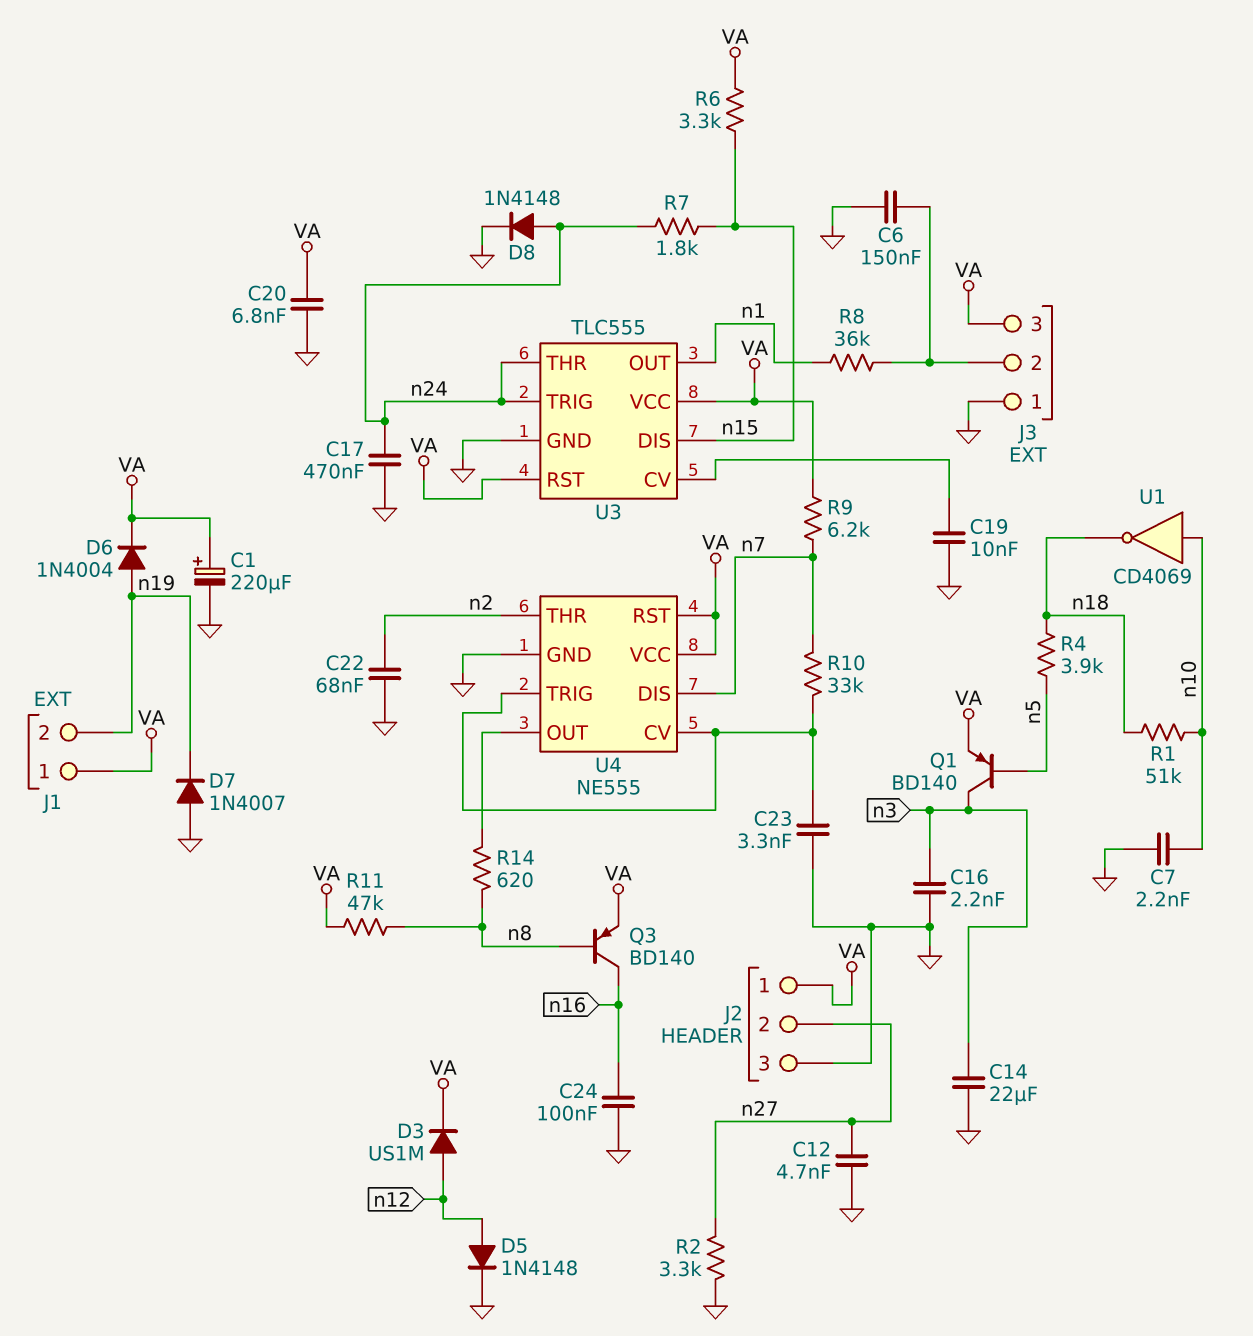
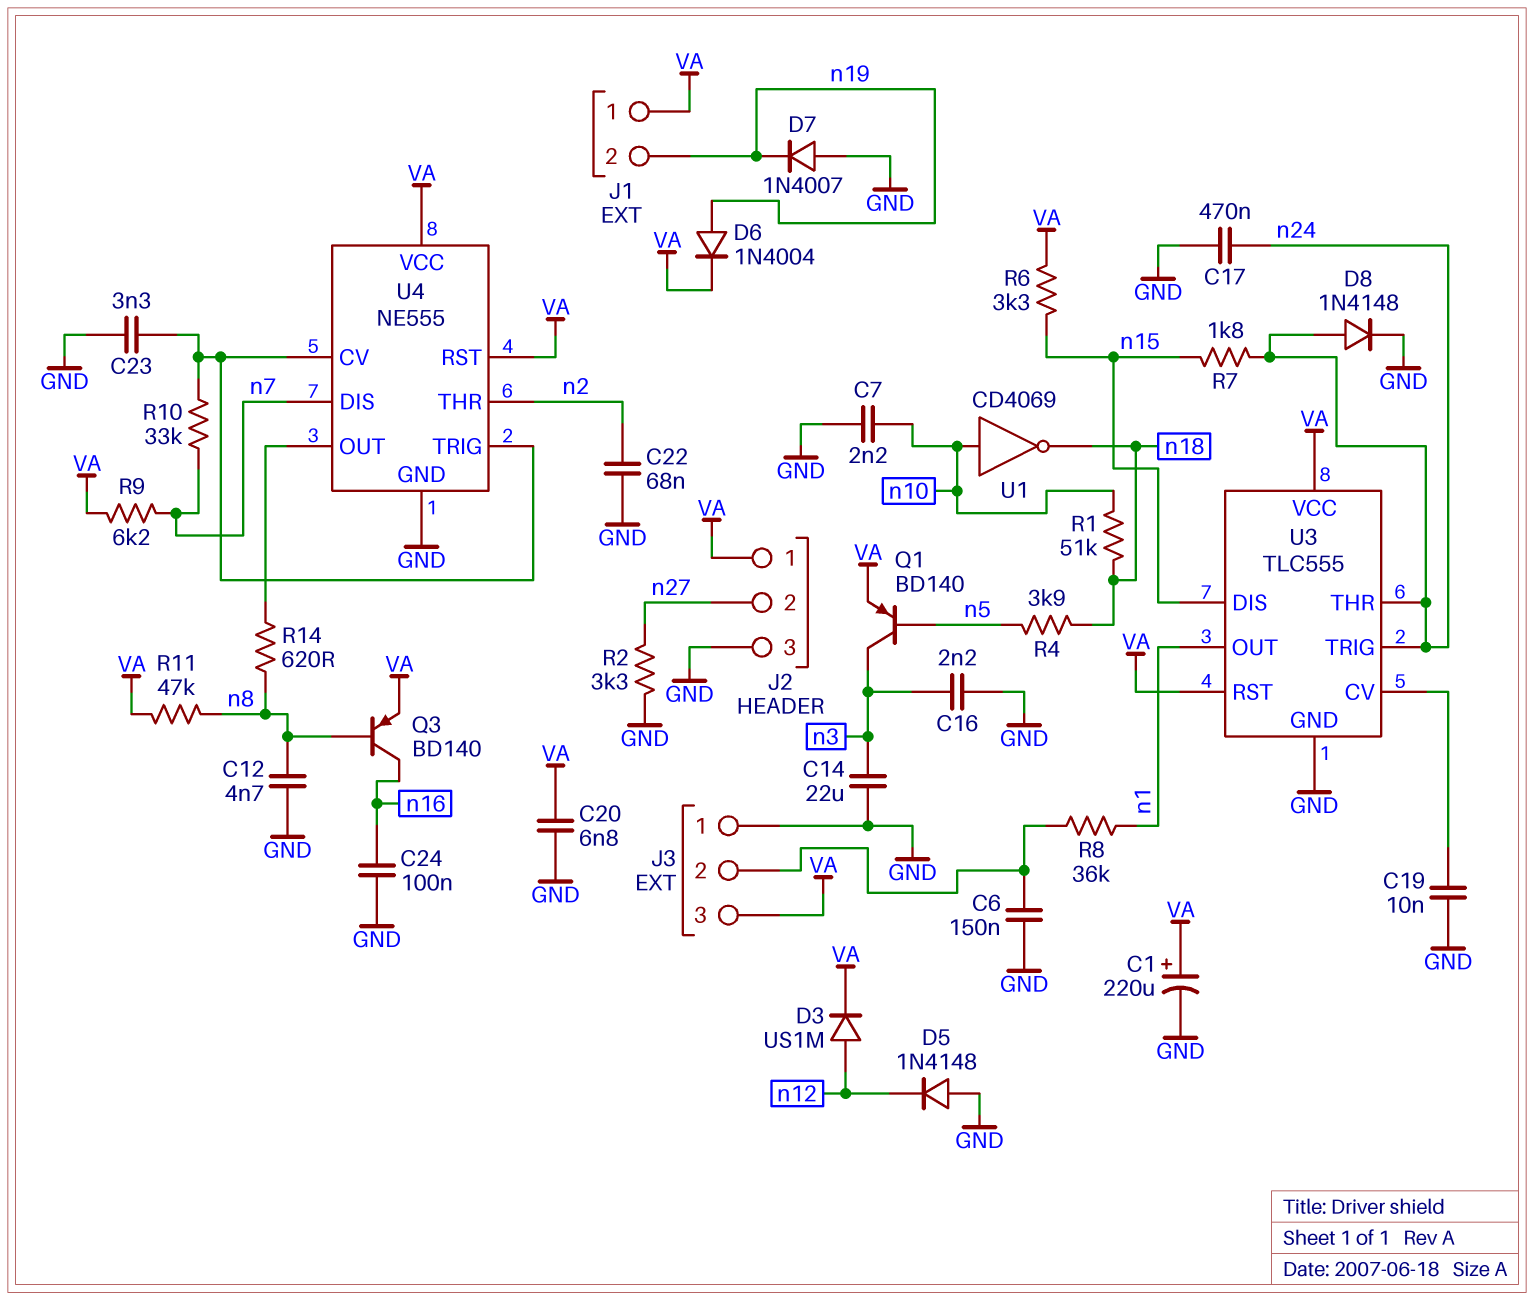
C12: 4.7nF (GND, n27) -> 4.7nF (GND, n8)
D5: diode 1N4148 (A n12, K GND) -> diode 1N4148 (A GND, K n12)

